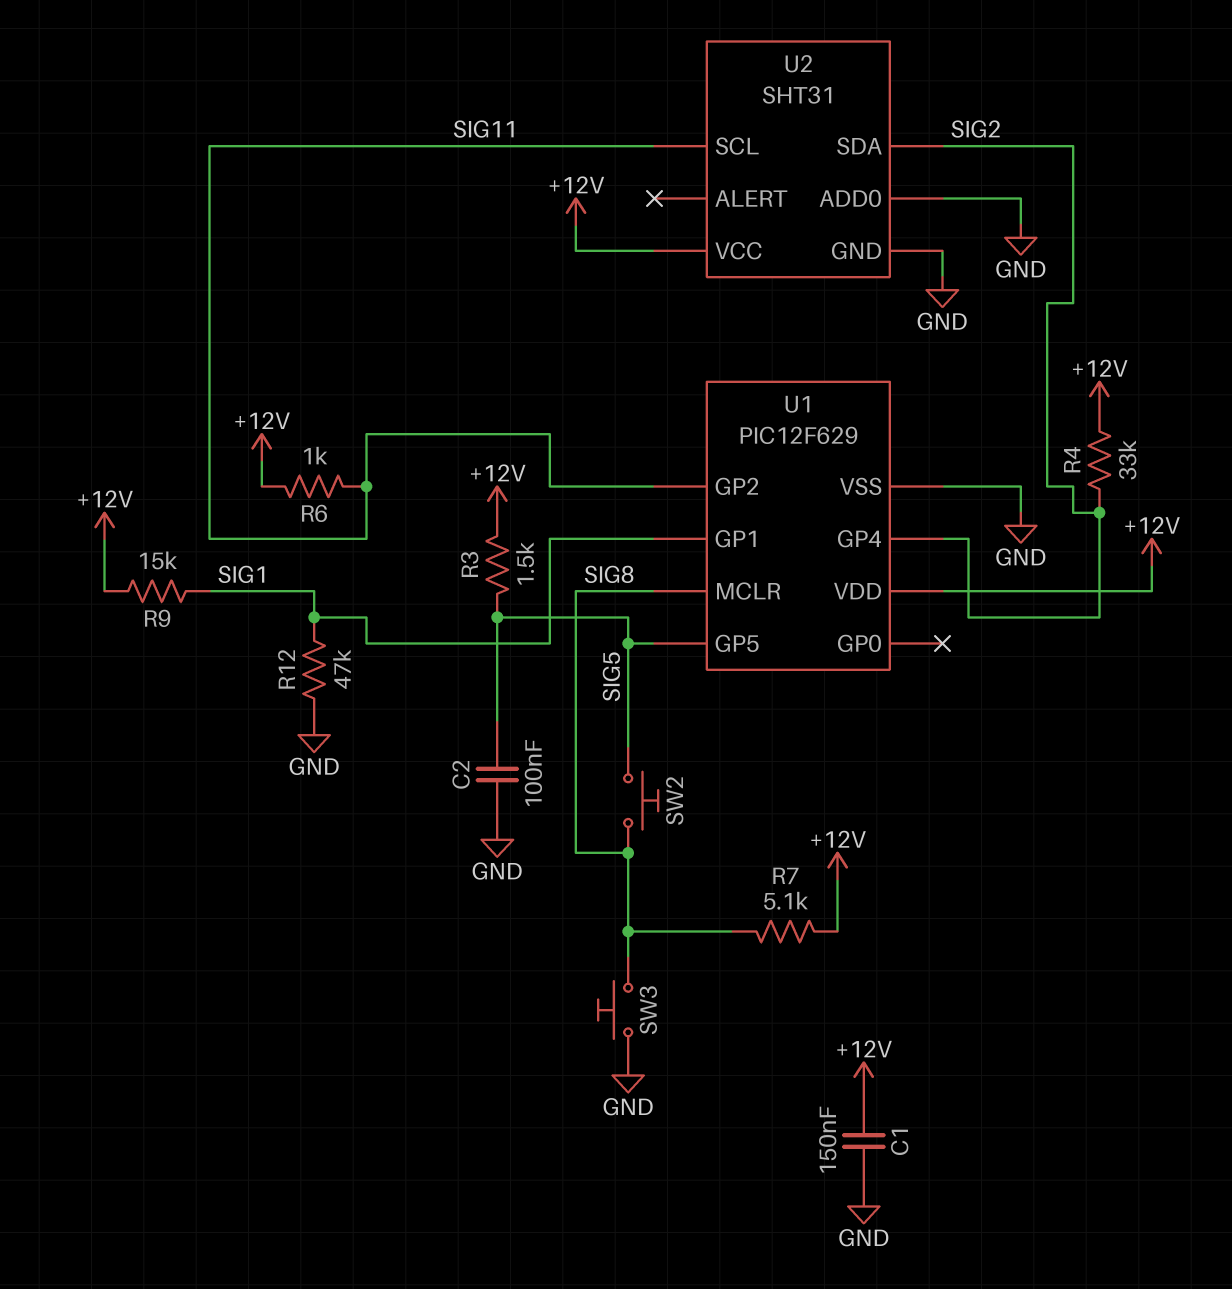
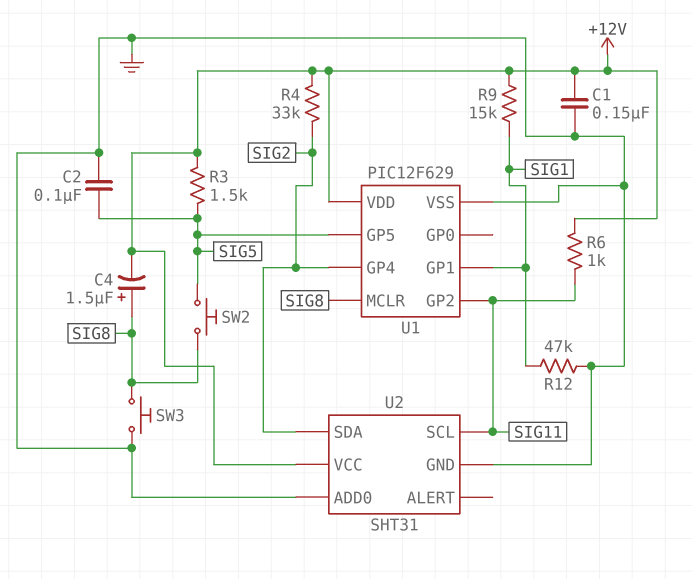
C4: none -> 1.5uF (plus SIG8, minus +12V)
R7: 5.1k (+12V, SIG8) -> none

